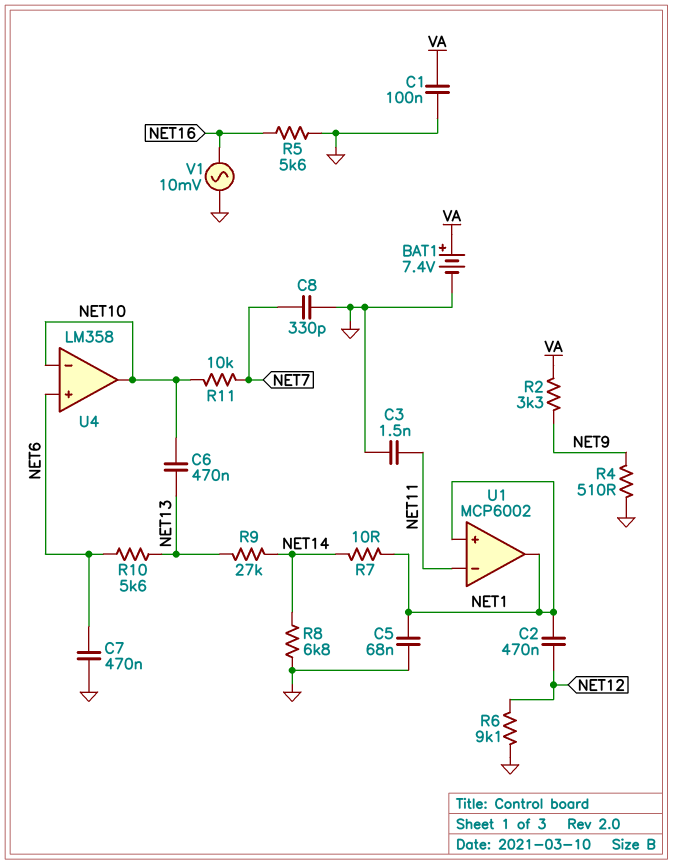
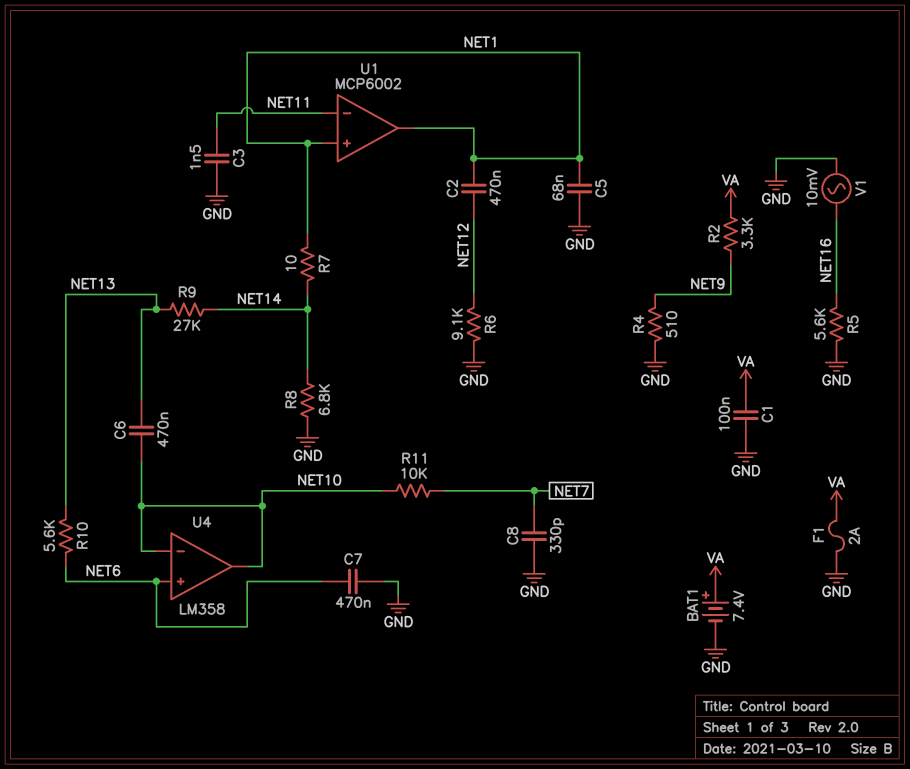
F1: none -> 2A (GND, VA)

